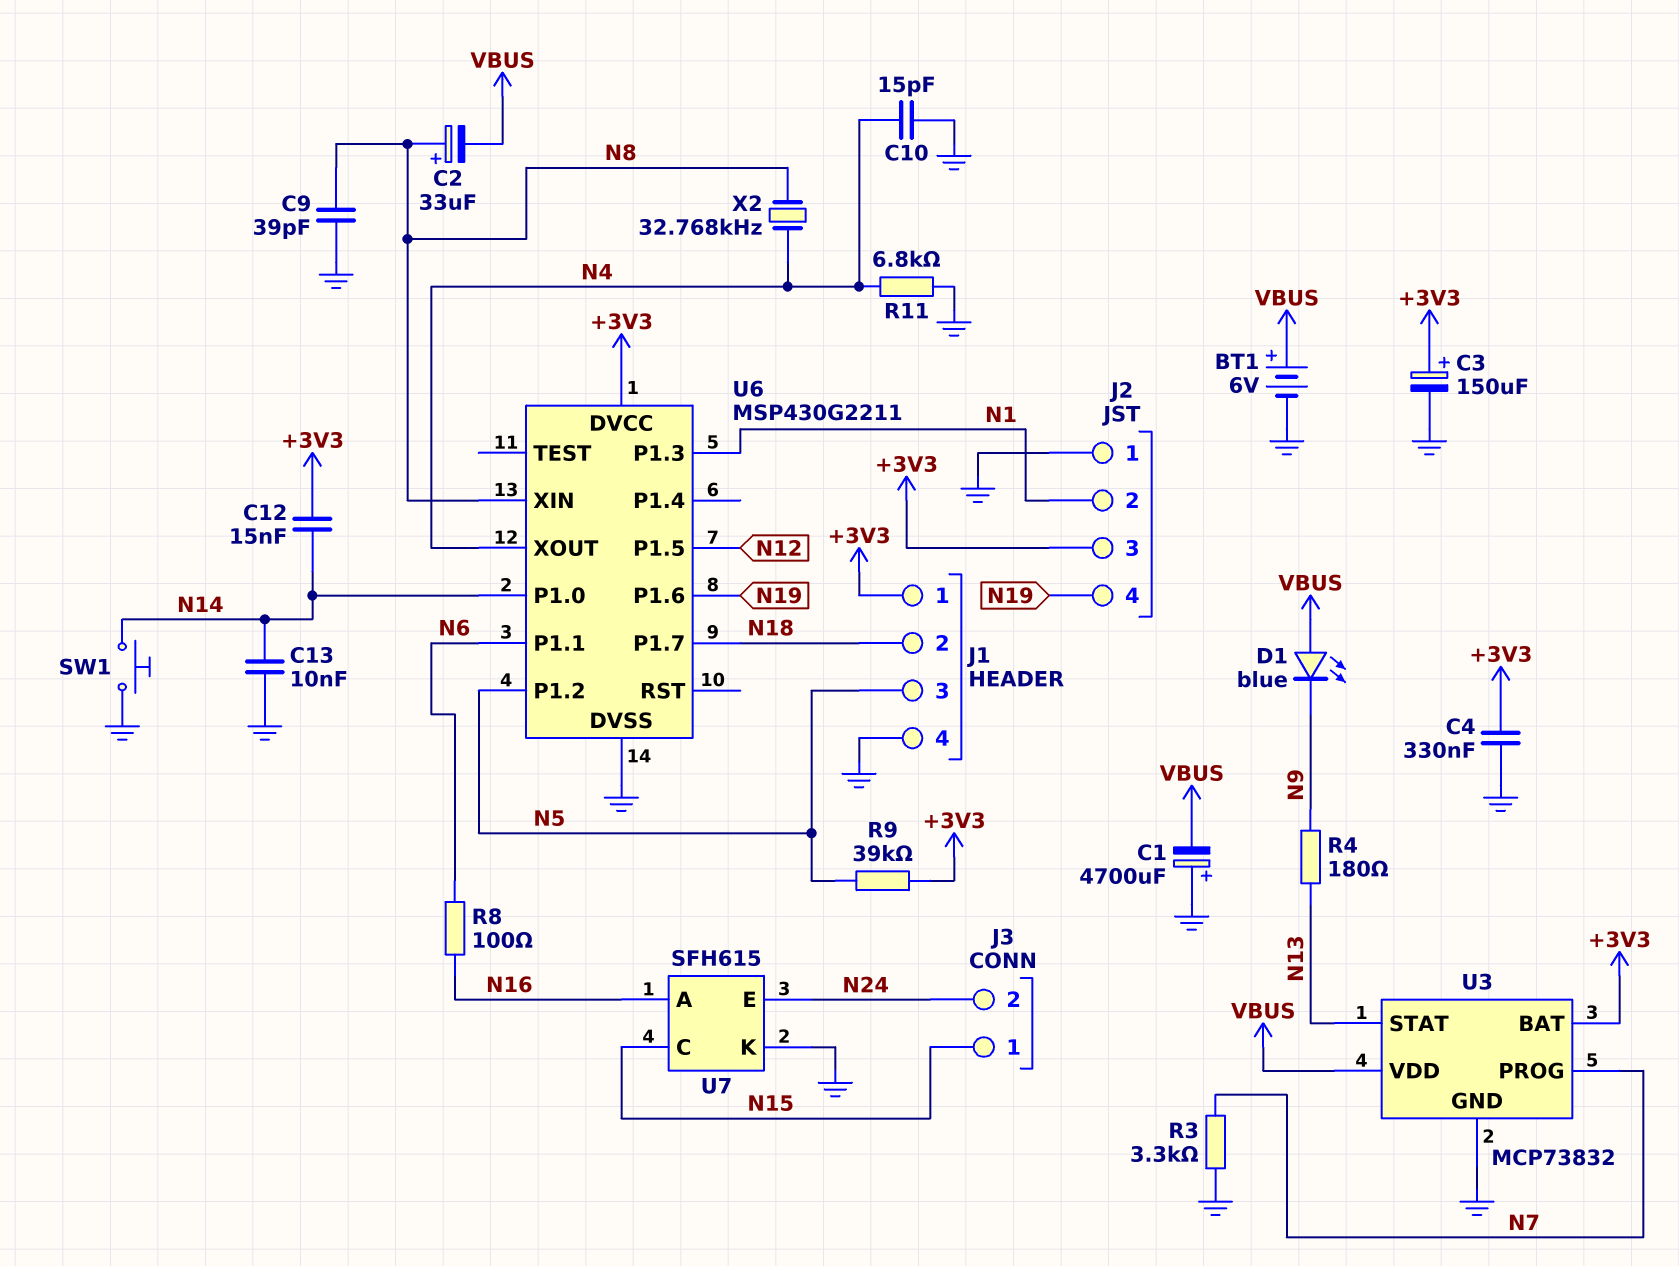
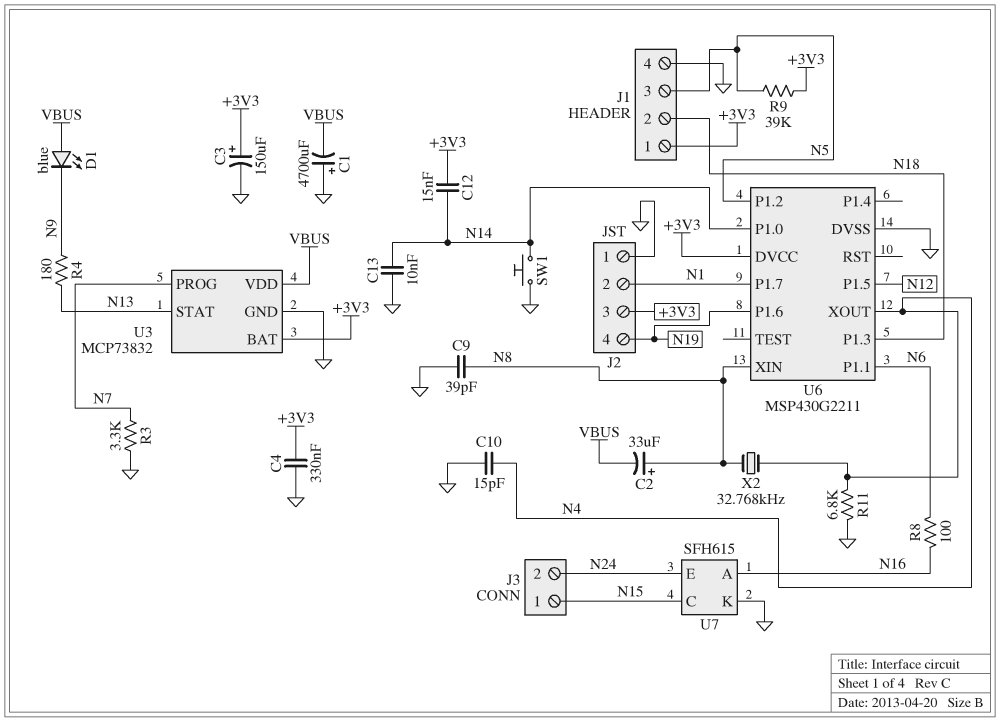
BT1: 6V (plus VBUS, minus GND) -> none
U6 pin P1.3: N1 -> N18
U6 pin P1.7: N18 -> N1

